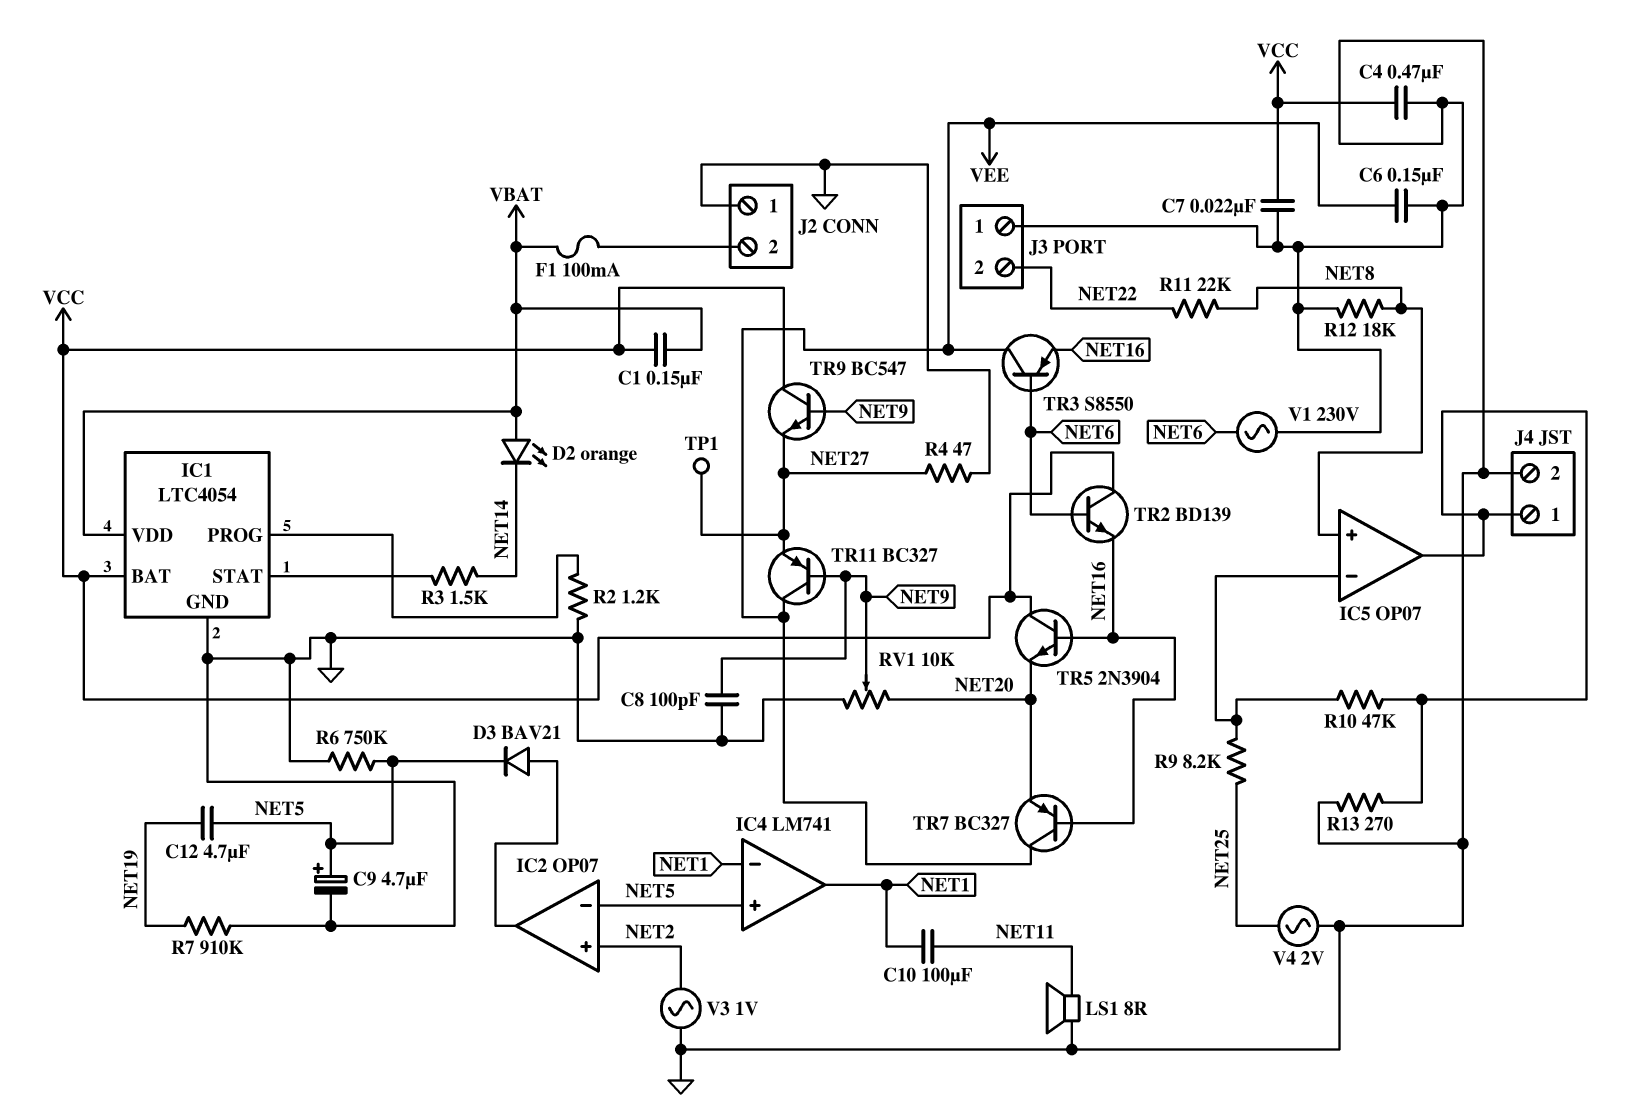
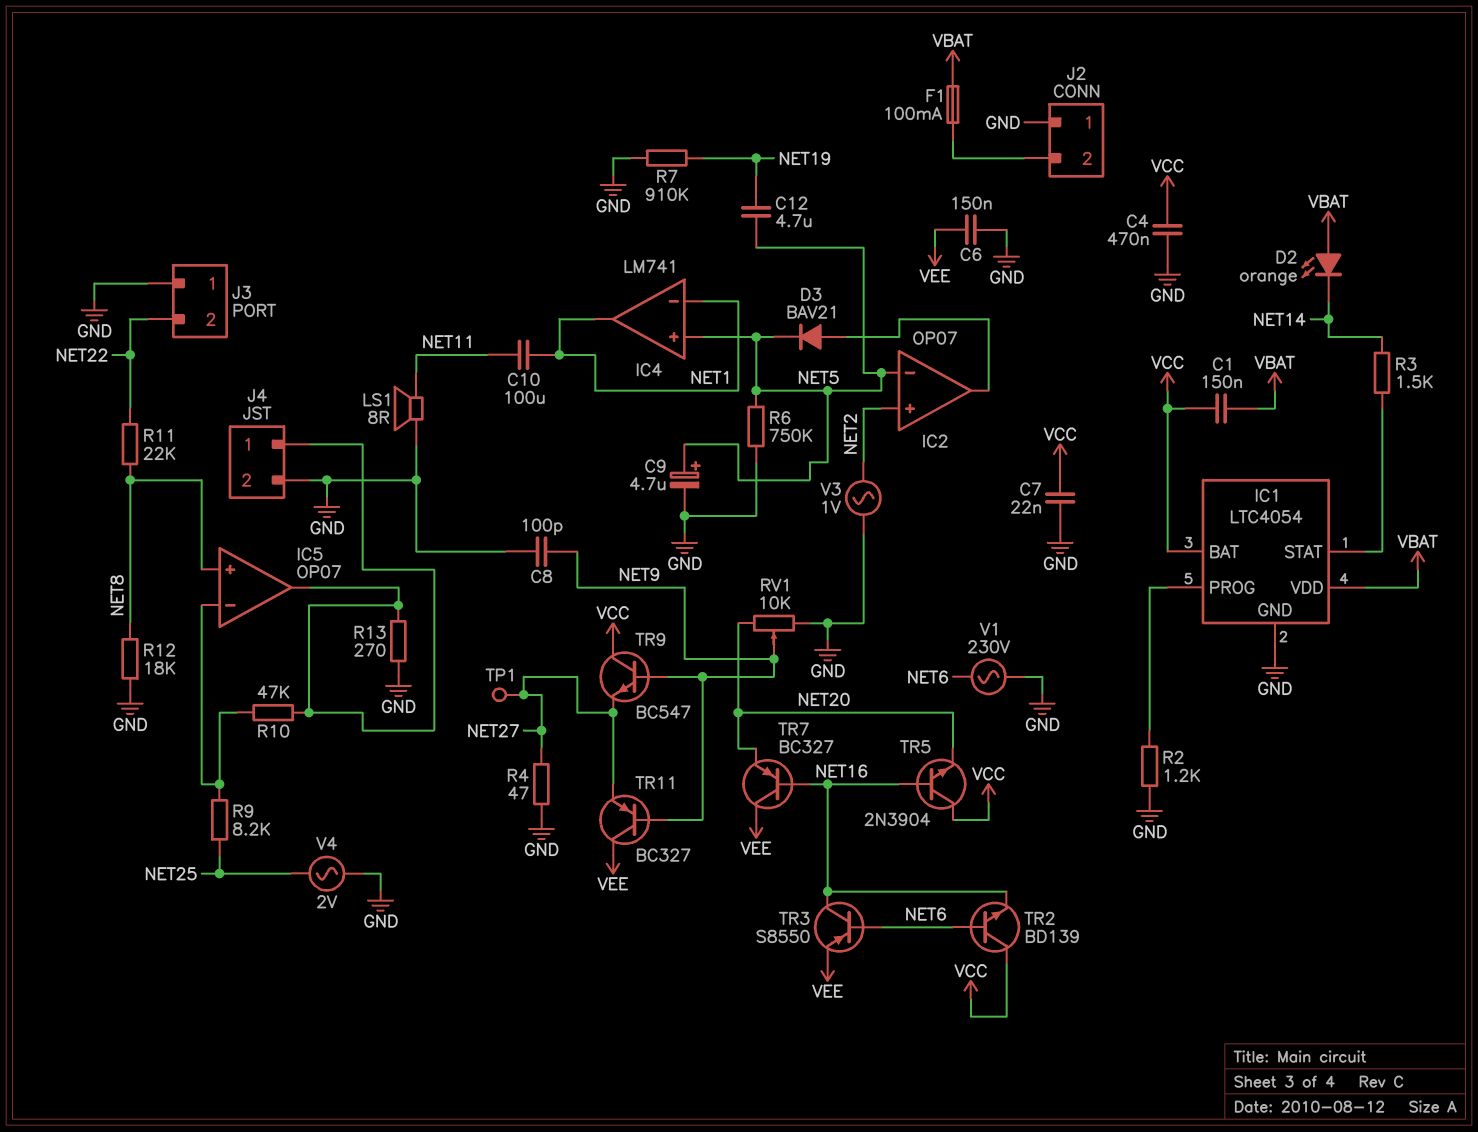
TR3: PNP S8550 (B NET6, C VEE, E NET16) -> PNP S8550 (B NET6, C NET16, E VEE)

